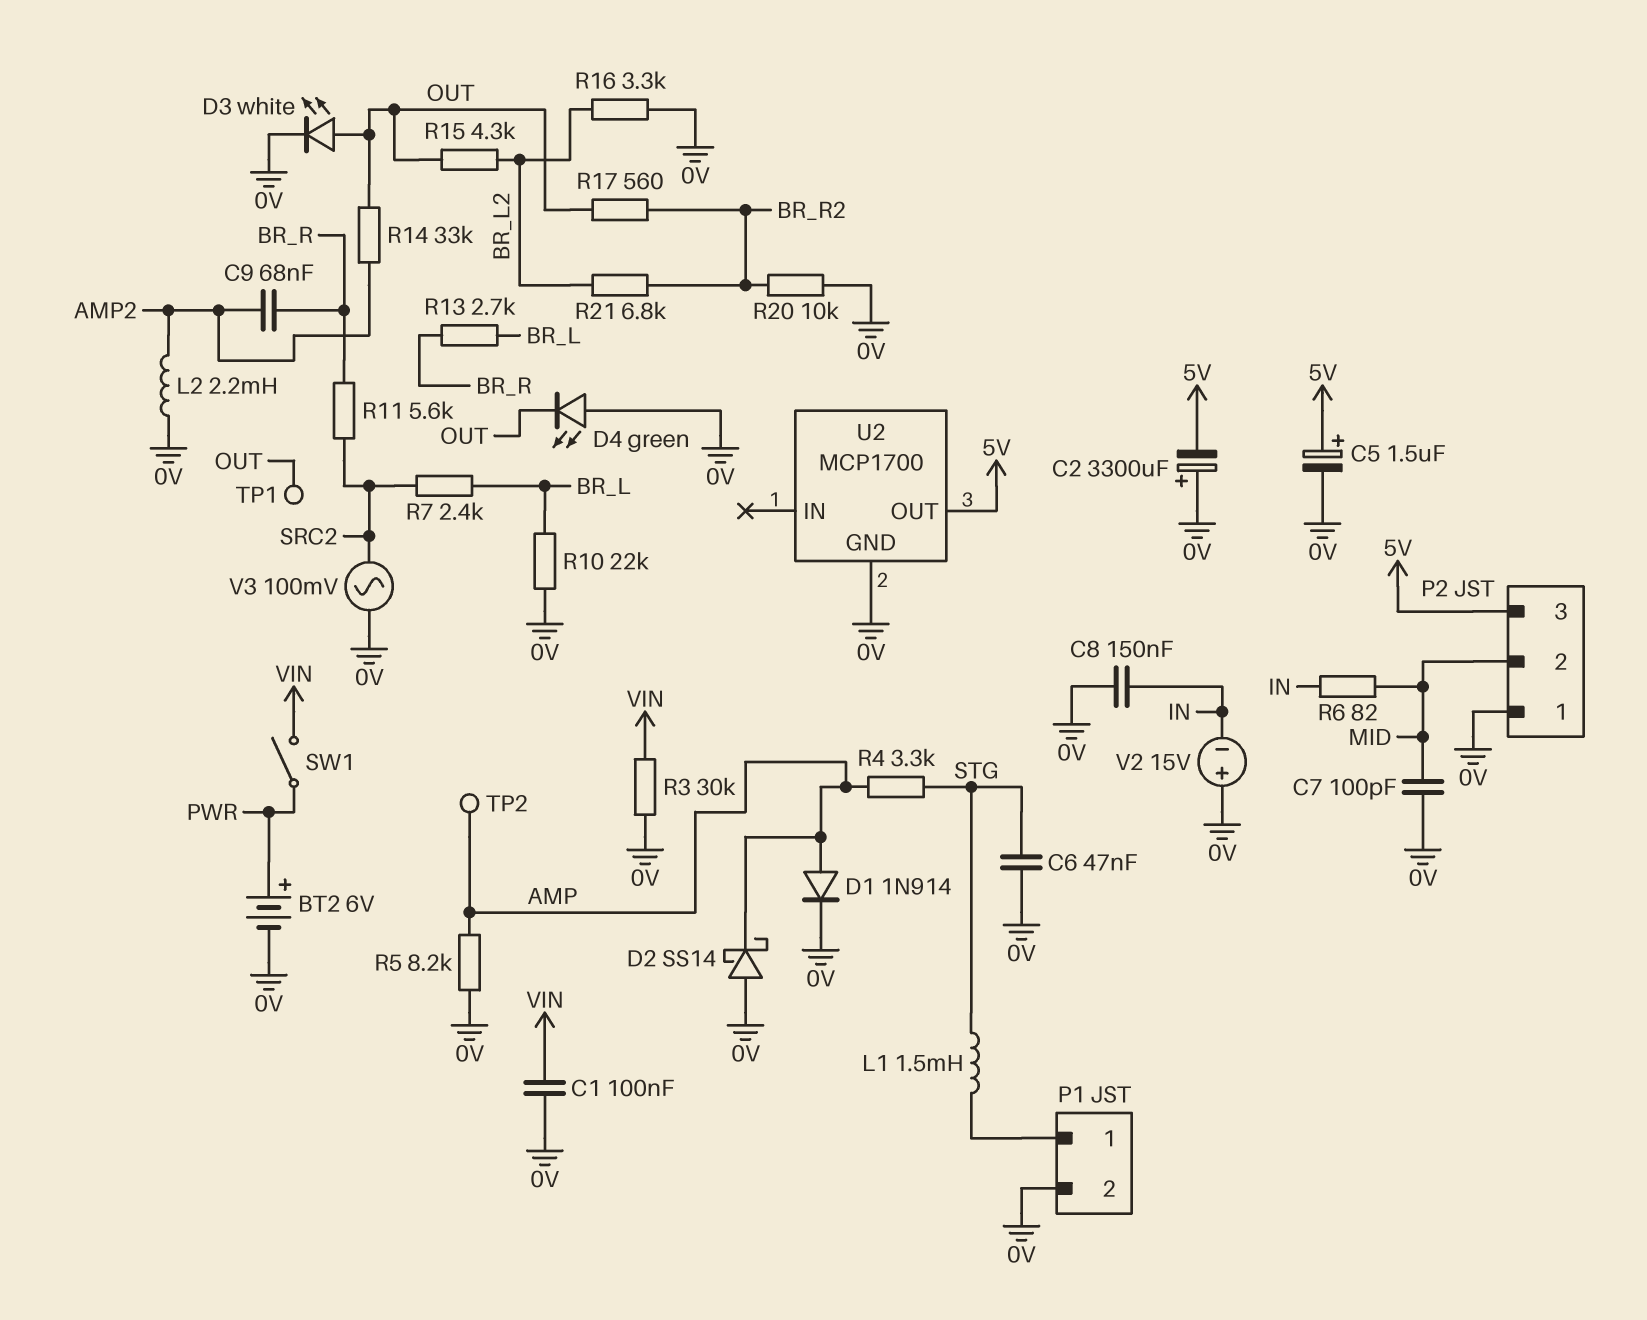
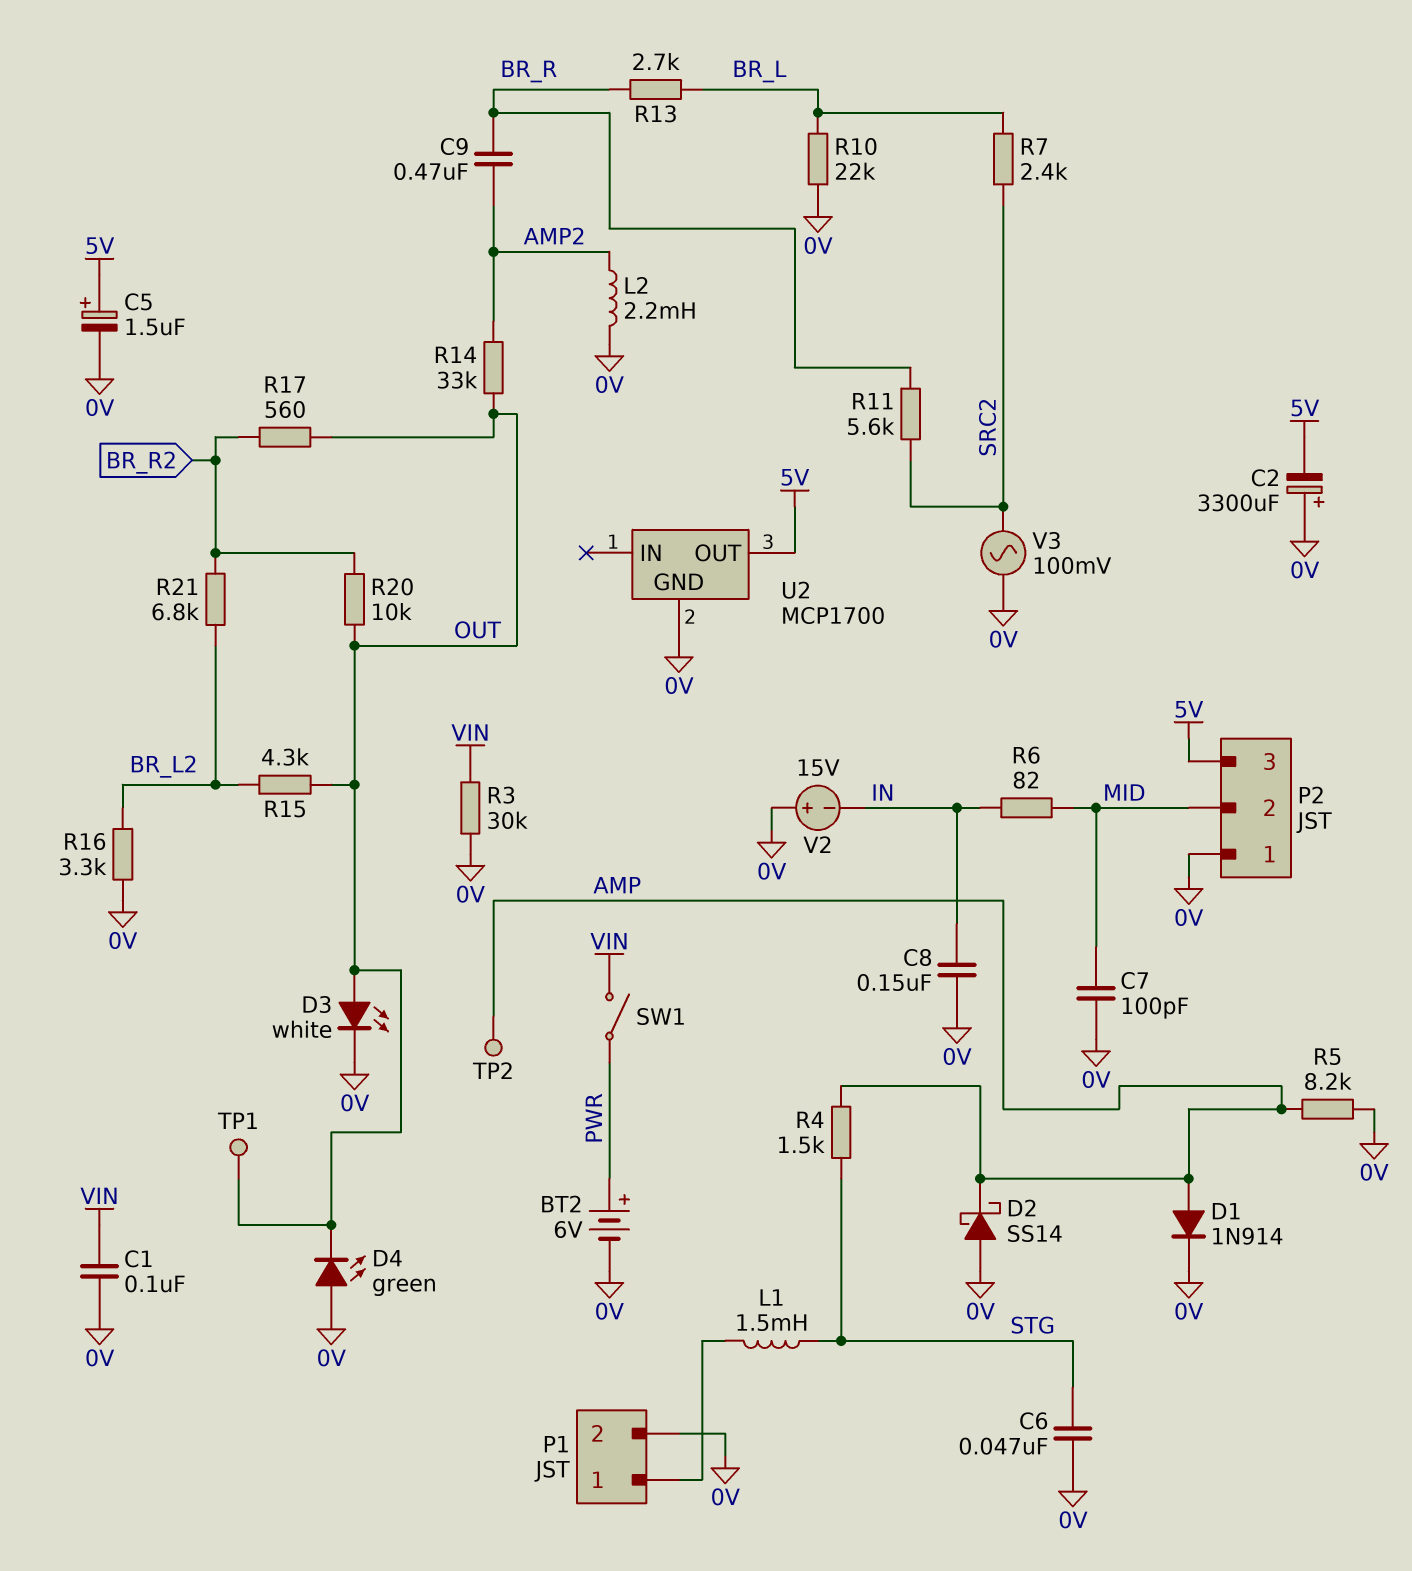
C9: 68nF (AMP2, BR_R) -> 470nF (AMP2, BR_R)
R4: 3.3k (AMP, STG) -> 1.5k (AMP, STG)
R20: 10k (0V, BR_R2) -> 10k (BR_R2, OUT)

